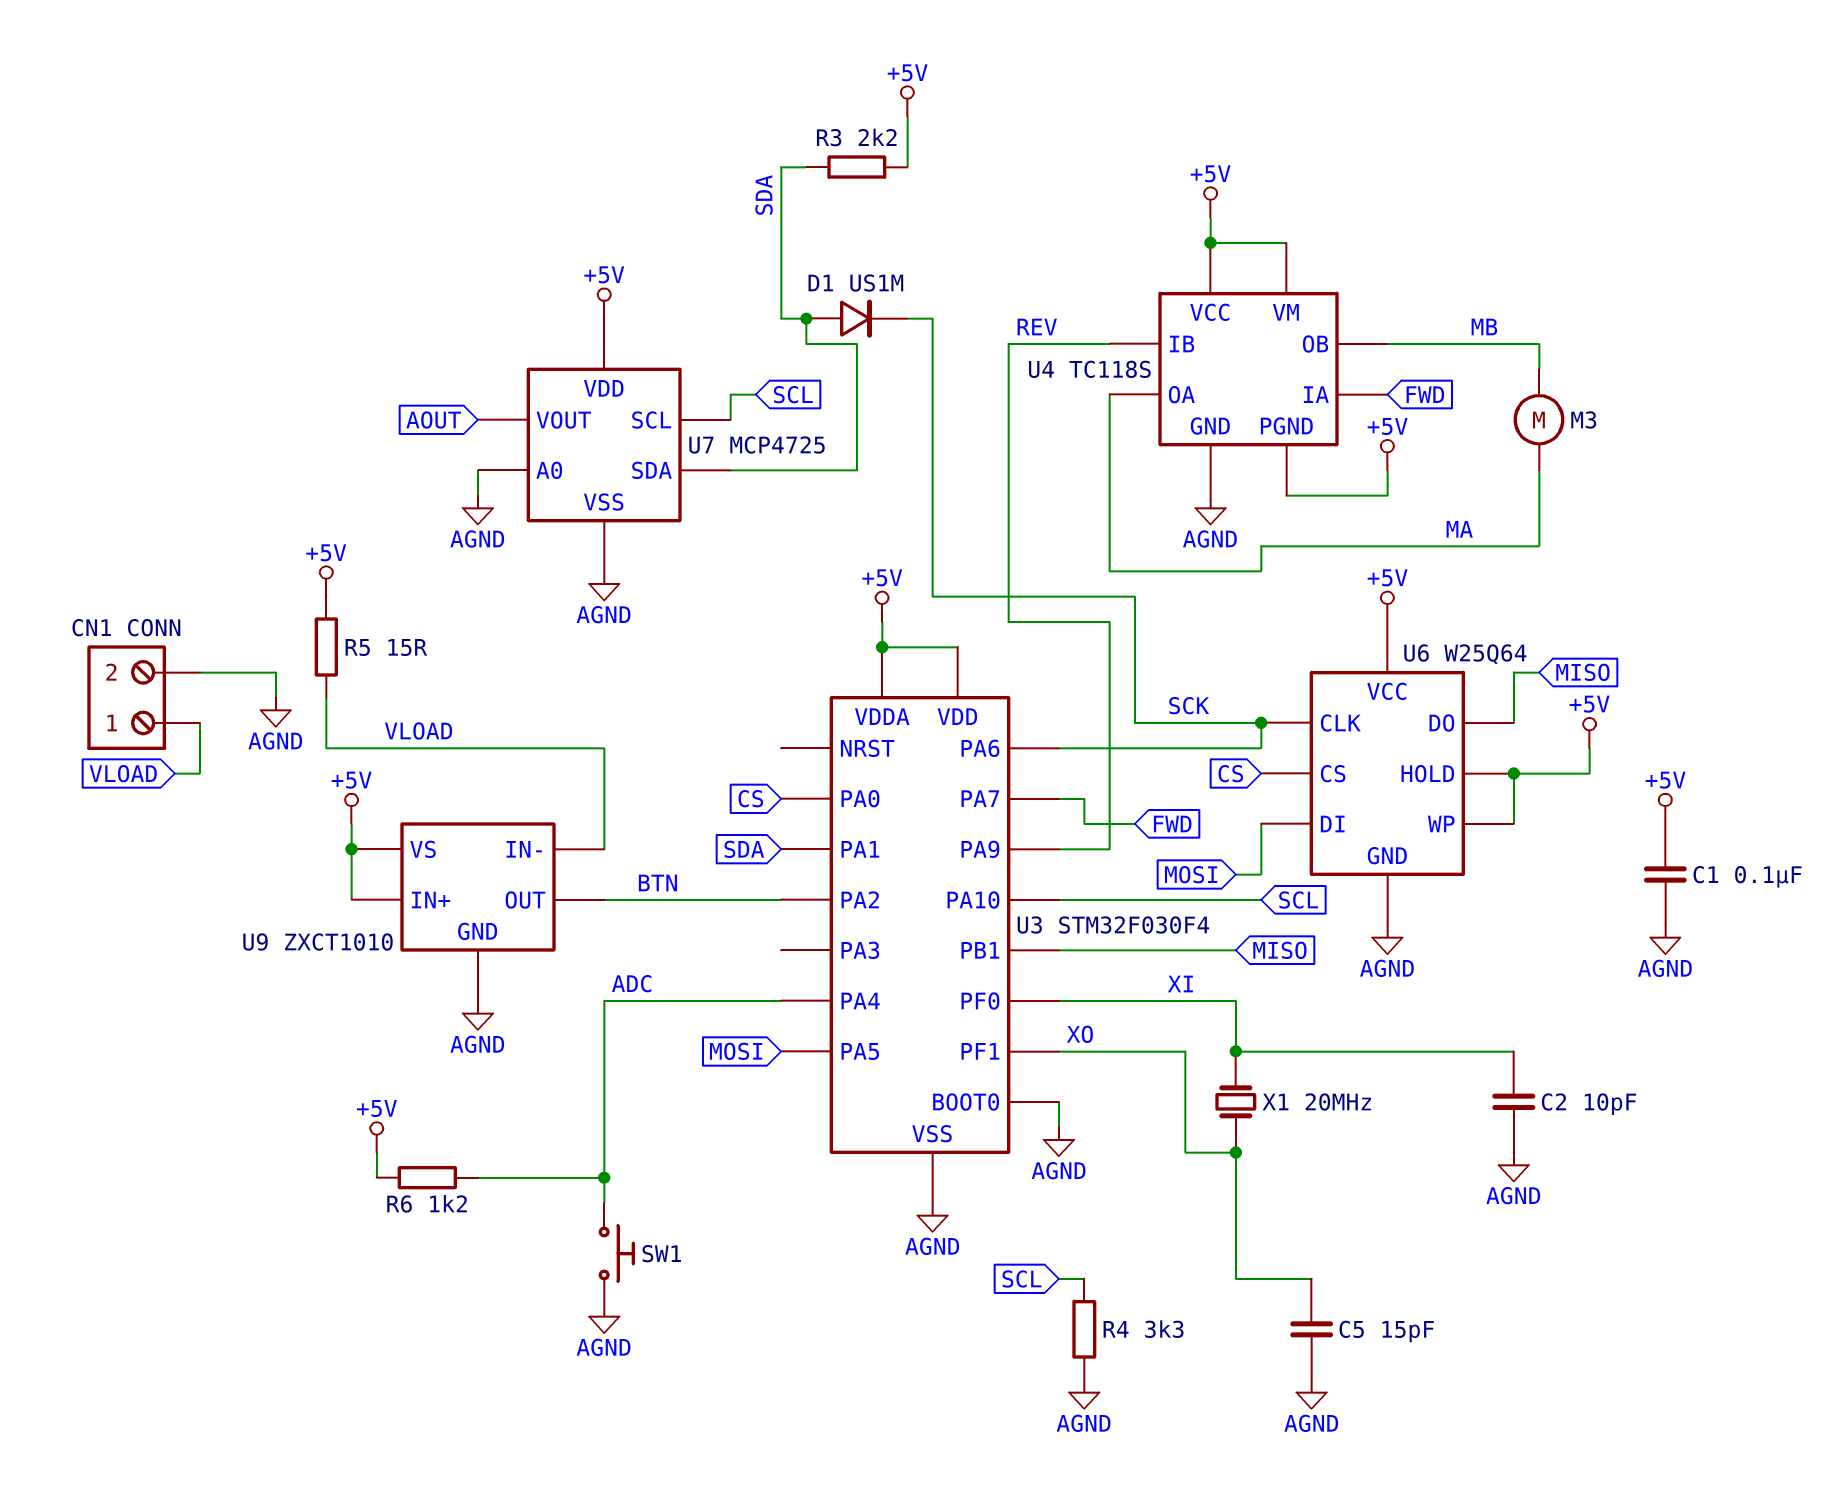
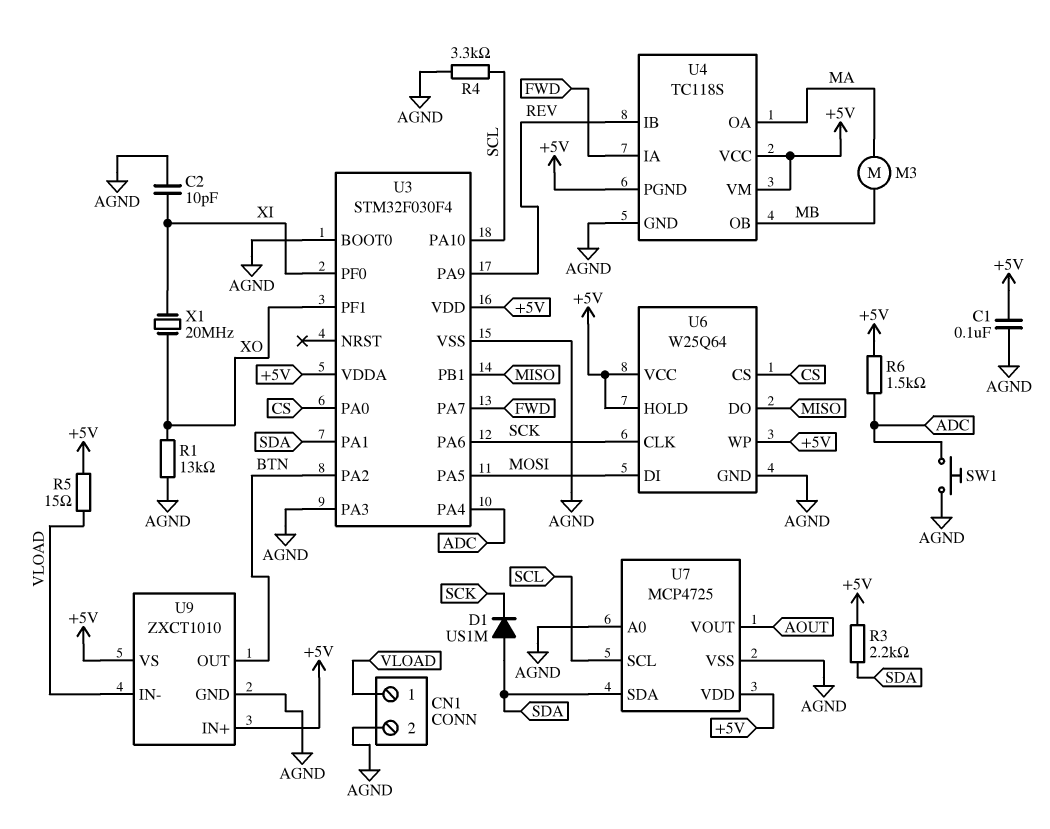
C5: 15pF (AGND, XO) -> none
R1: none -> 13k (AGND, XO)
R6: 1.2k (+5V, ADC) -> 1.5k (+5V, ADC)
U3 pin PA3: none -> AGND

